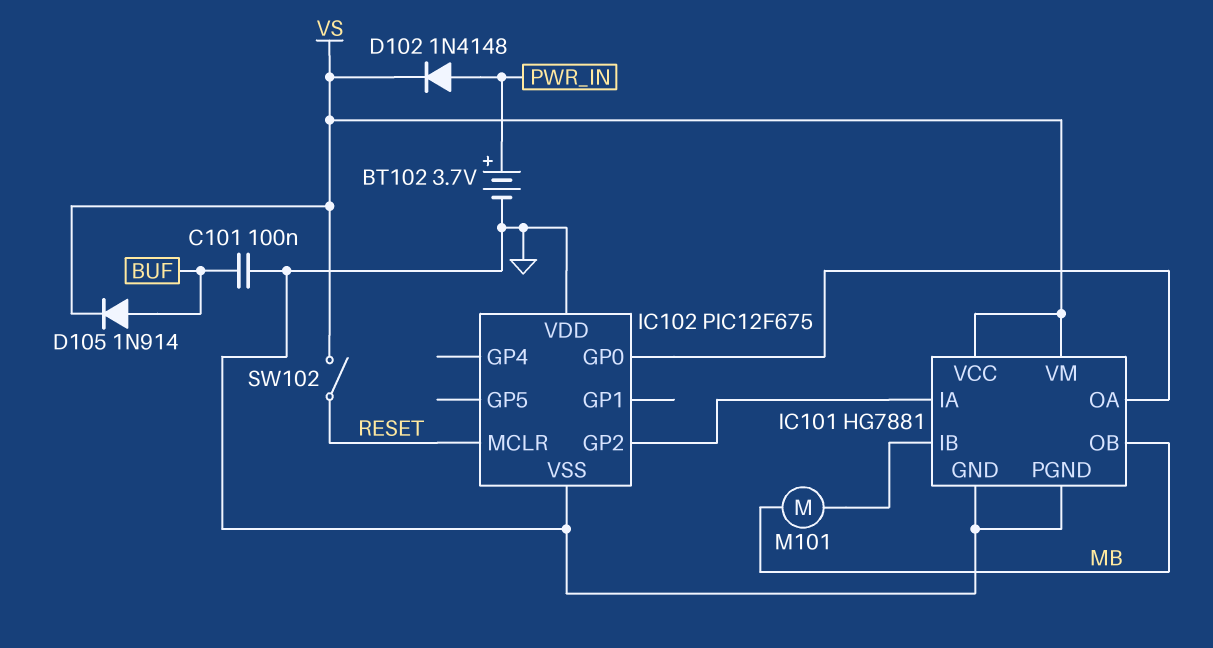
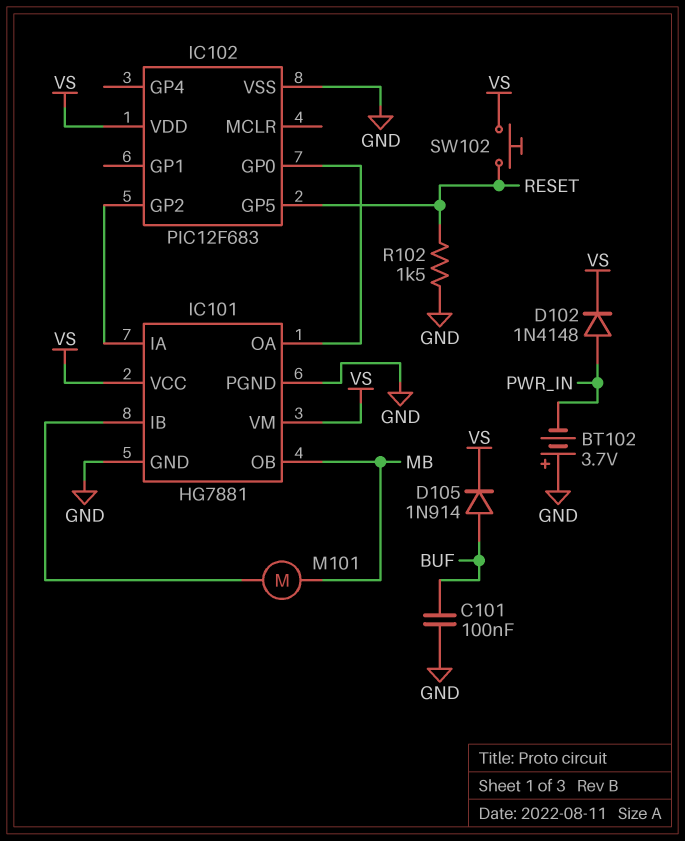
BT102: 3.7V (plus PWR_IN, minus GND) -> 3.7V (plus GND, minus PWR_IN)
IC102: PIC12F675 -> PIC12F683
IC102 pin GP5: none -> RESET
IC102 pin MCLR: RESET -> none
IC102 pin VDD: GND -> VS
R102: none -> 1.5k (GND, RESET)
SW102: switch (RESET, VS) -> button (RESET, VS)

